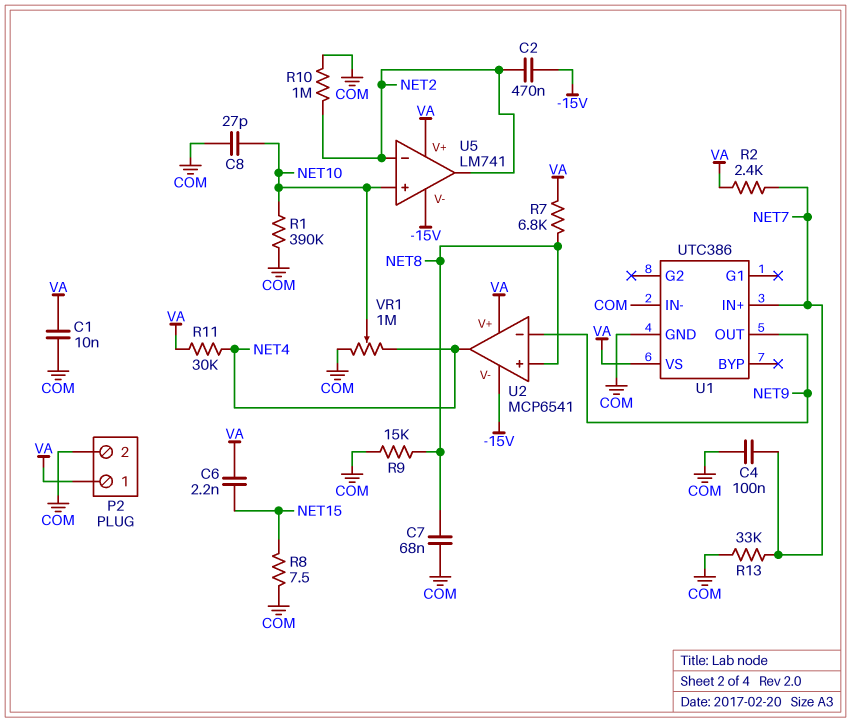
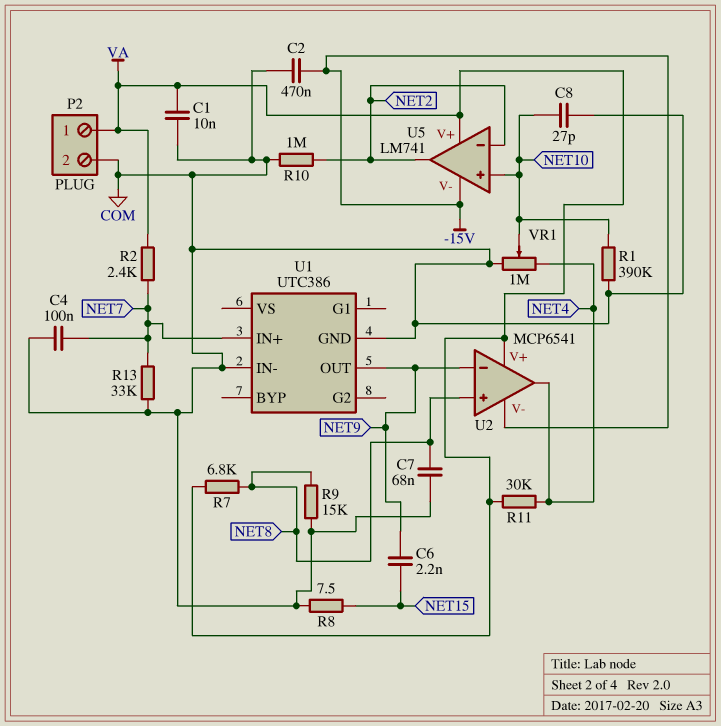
C2: 470nF (-15V, NET2) -> 470nF (-15V, COM)
C6: 2.2nF (NET15, VA) -> 2.2nF (NET9, NET15)
U1 pin VS: VA -> none

